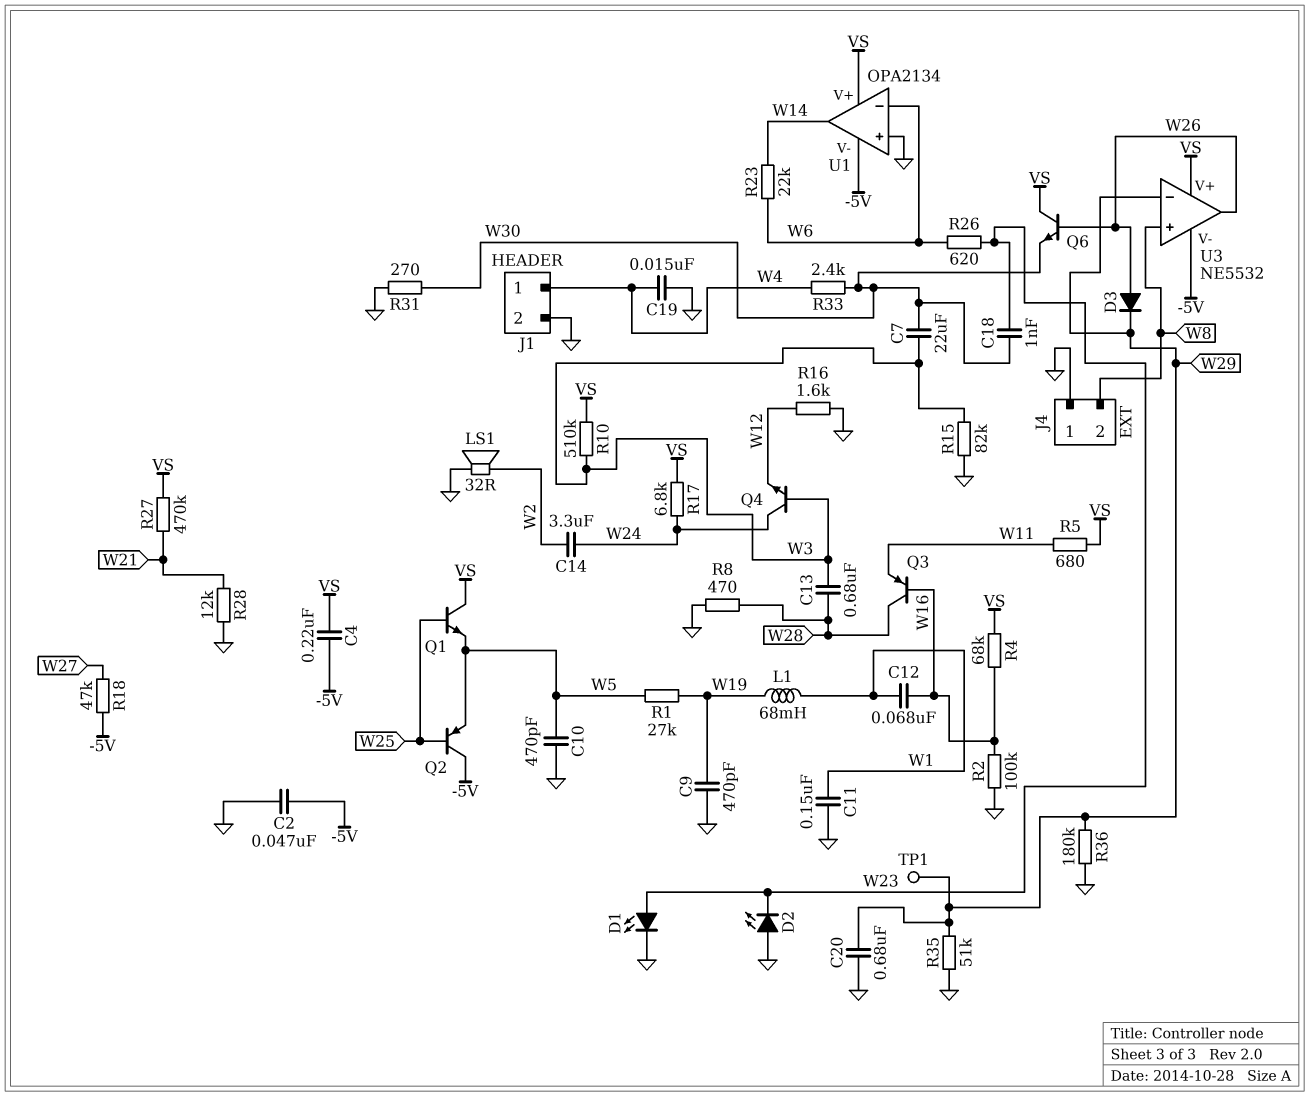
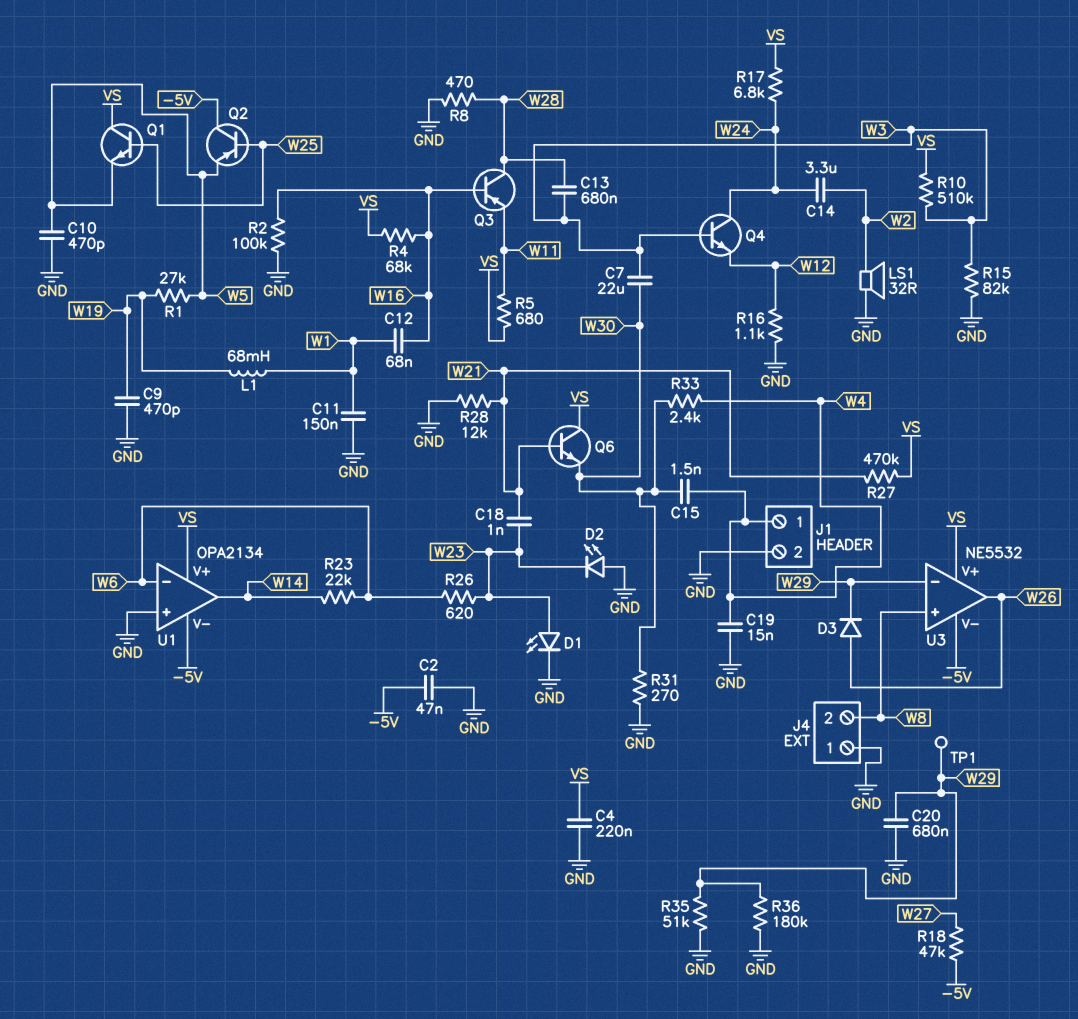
C4: 220nF (-5V, VS) -> 220nF (GND, VS)
C15: none -> 1.5nF (W4, W30)
C18: 1nF (W23, W30) -> 1nF (W21, W23)
Q6: NPN (B W26, C VS, E W30) -> NPN (B W21, C VS, E W30)
R16: 1.6k (GND, W12) -> 1.1k (GND, W12)

